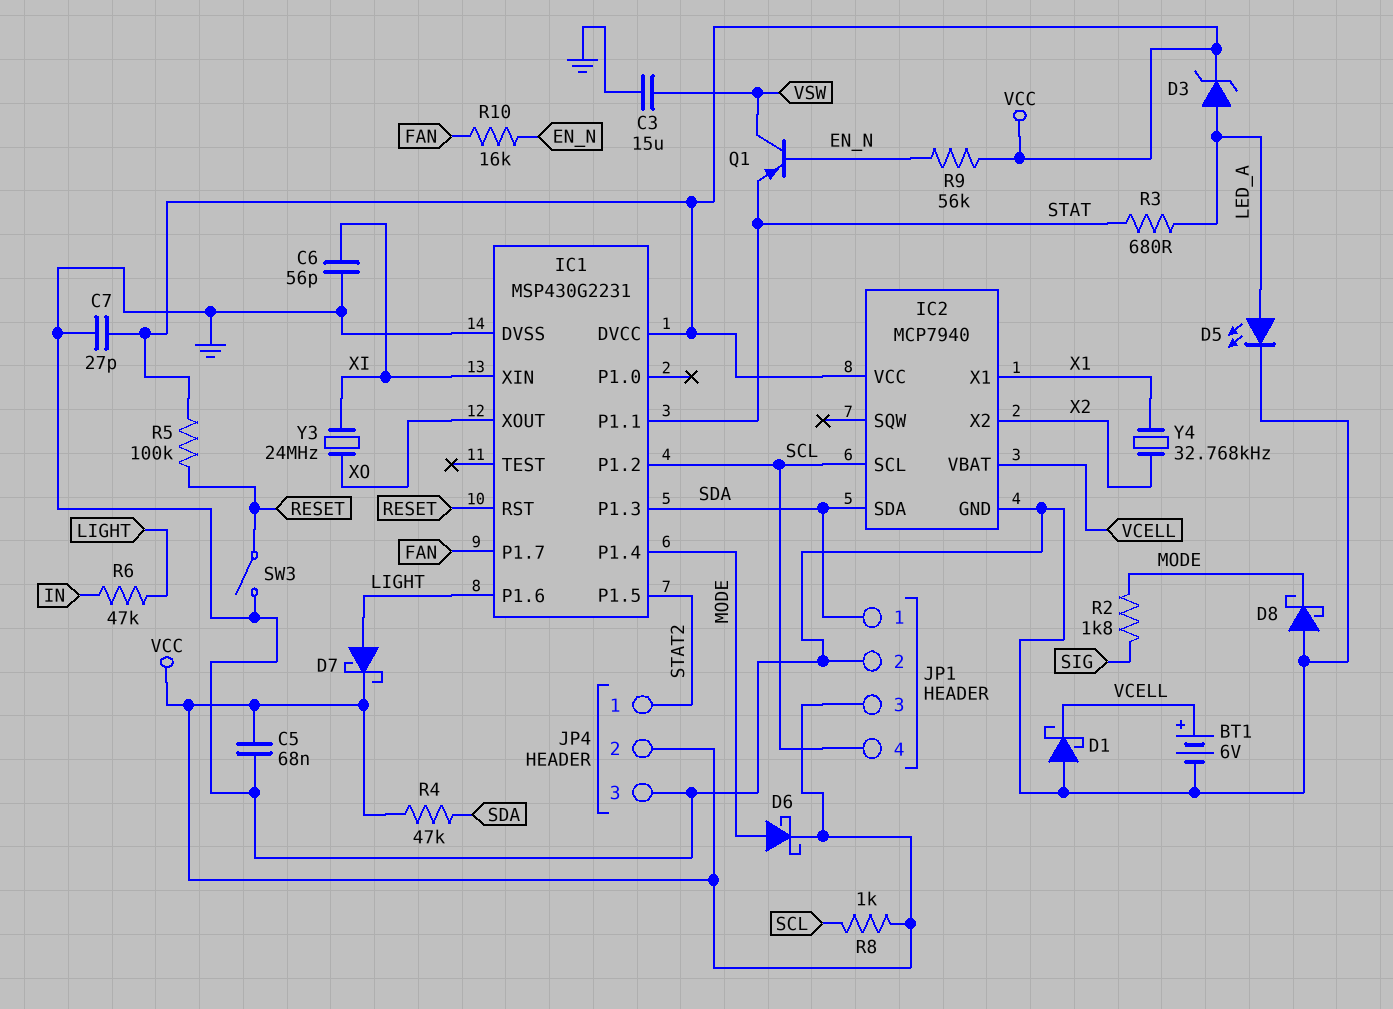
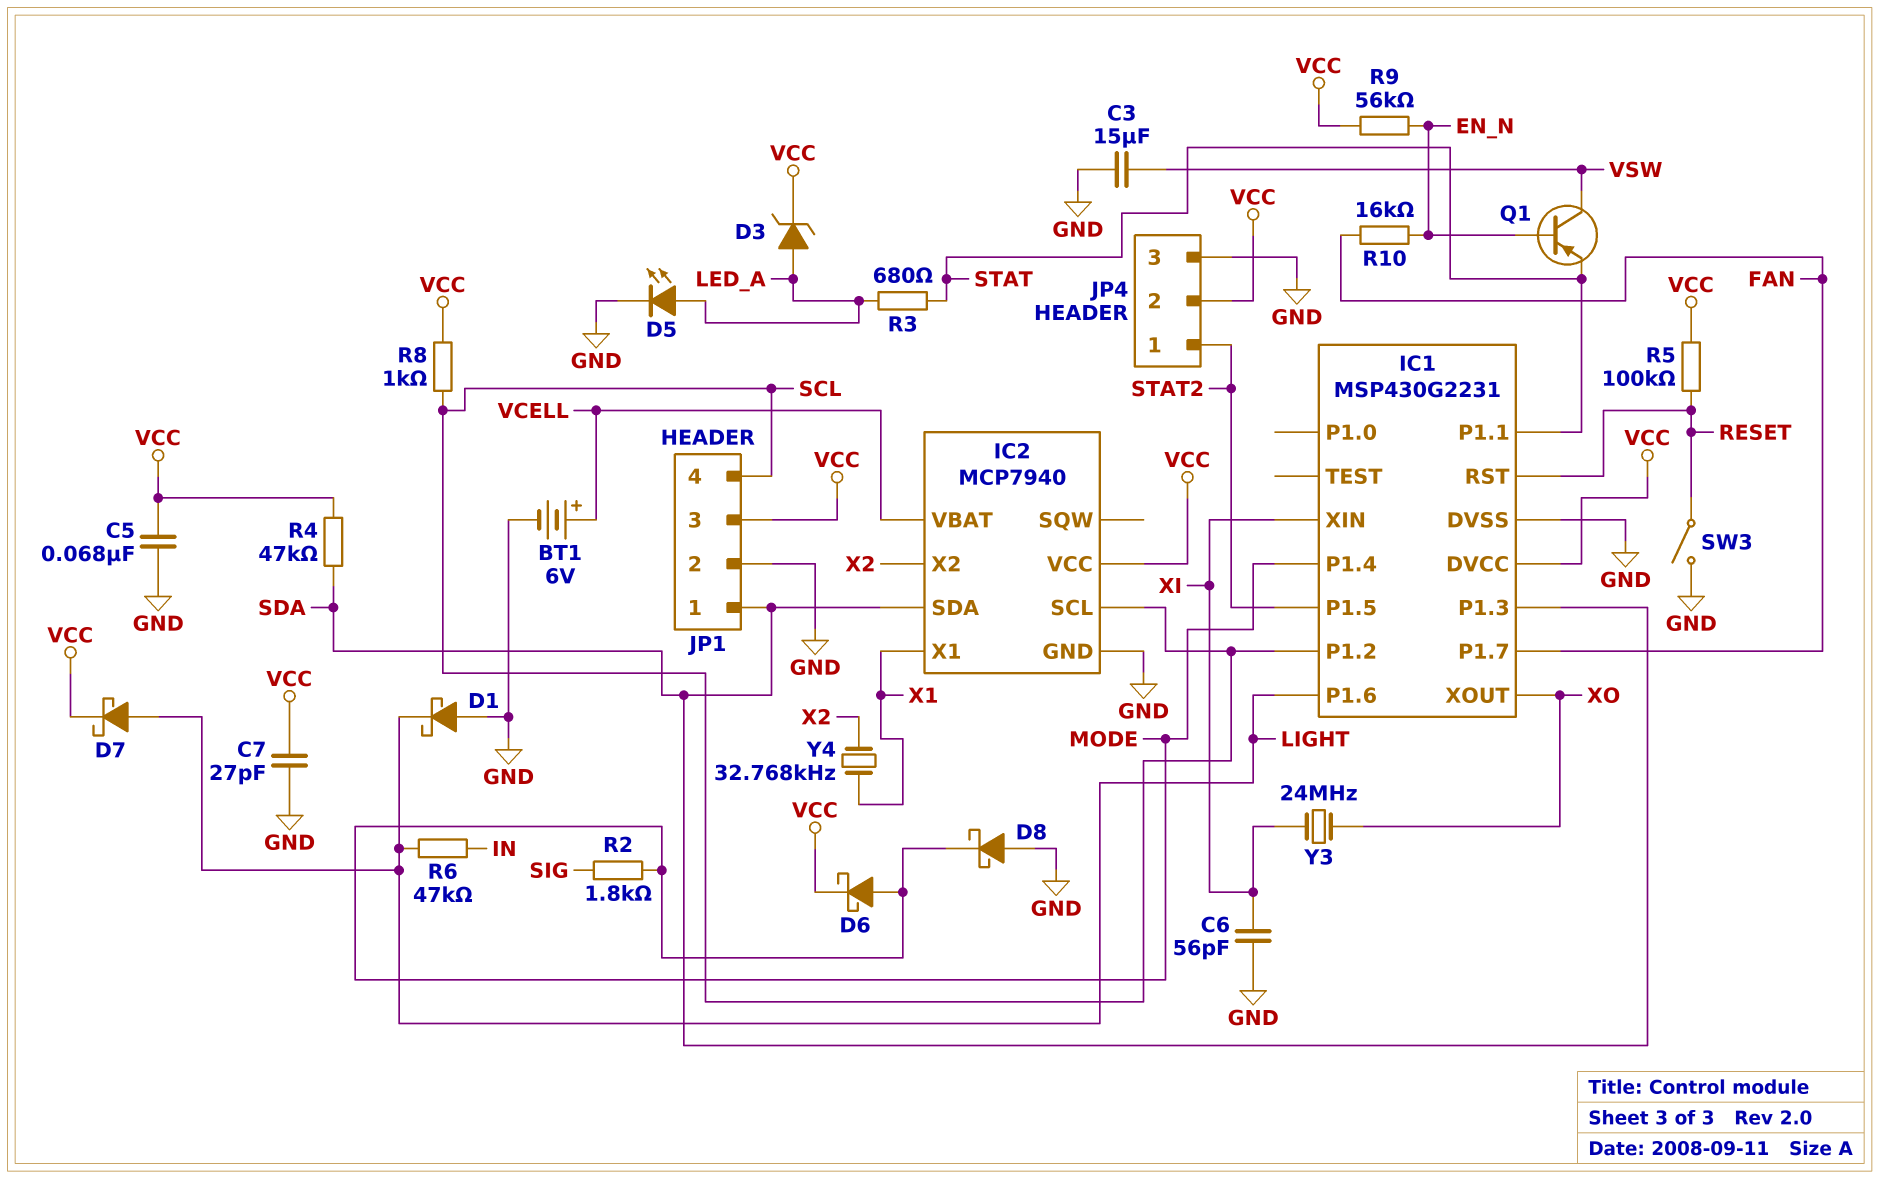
D1: schottky (A GND, K VCELL) -> schottky (A GND, K LIGHT)

